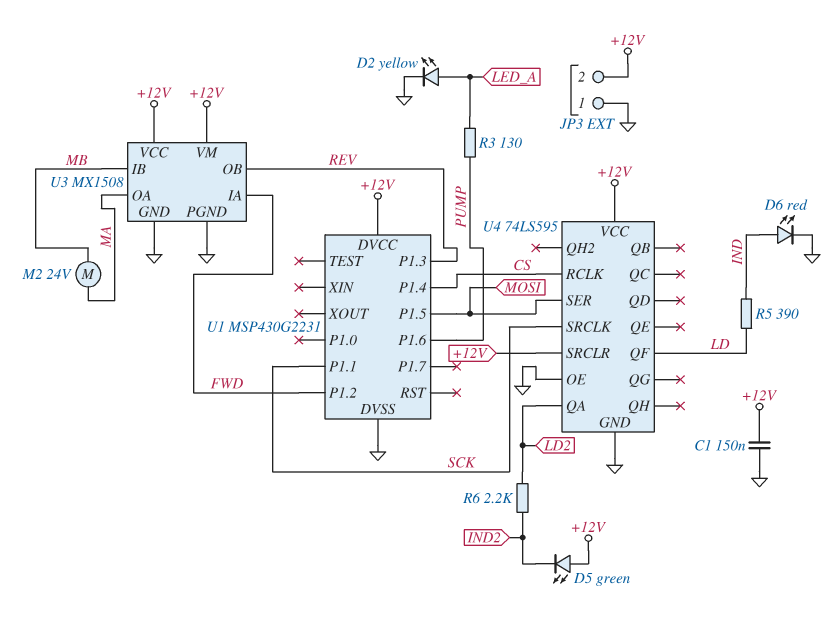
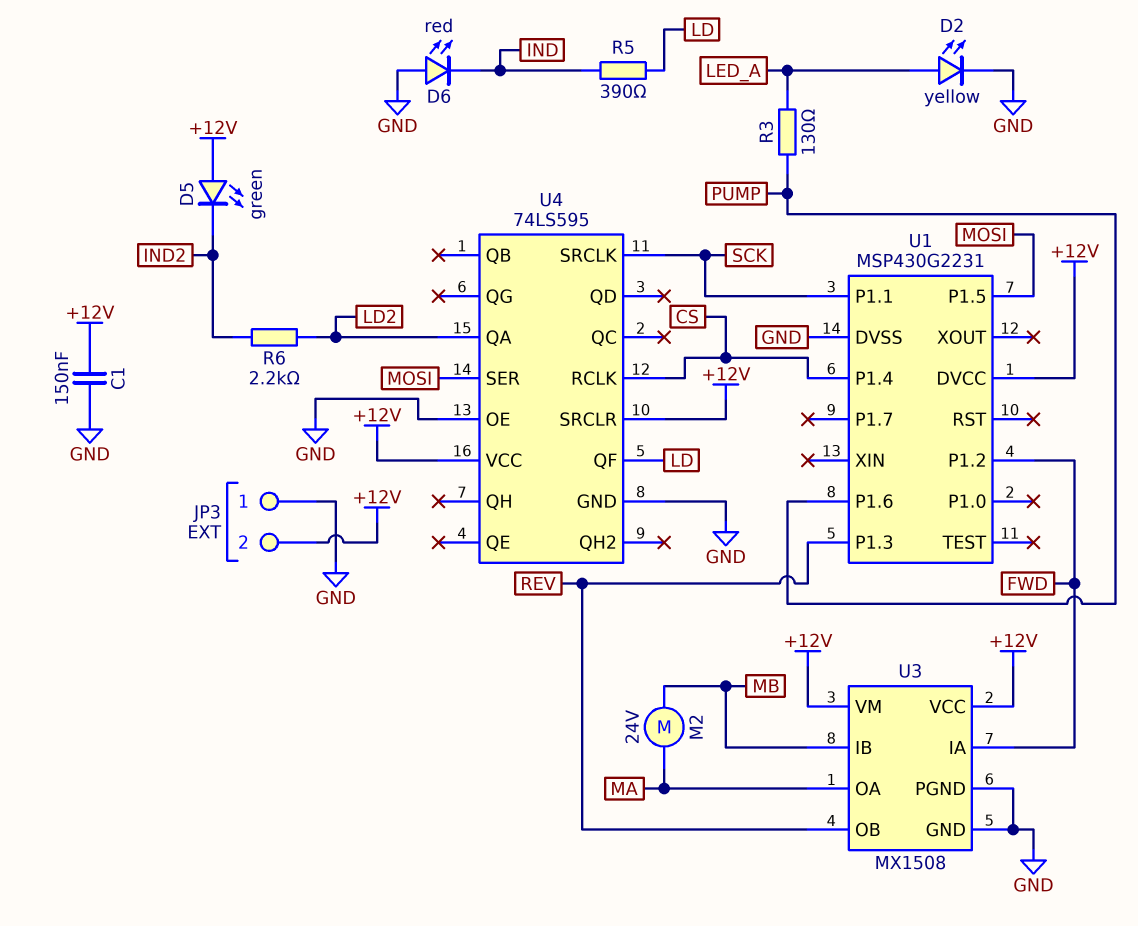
D6: LED red (A IND, K GND) -> LED red (A GND, K IND)

